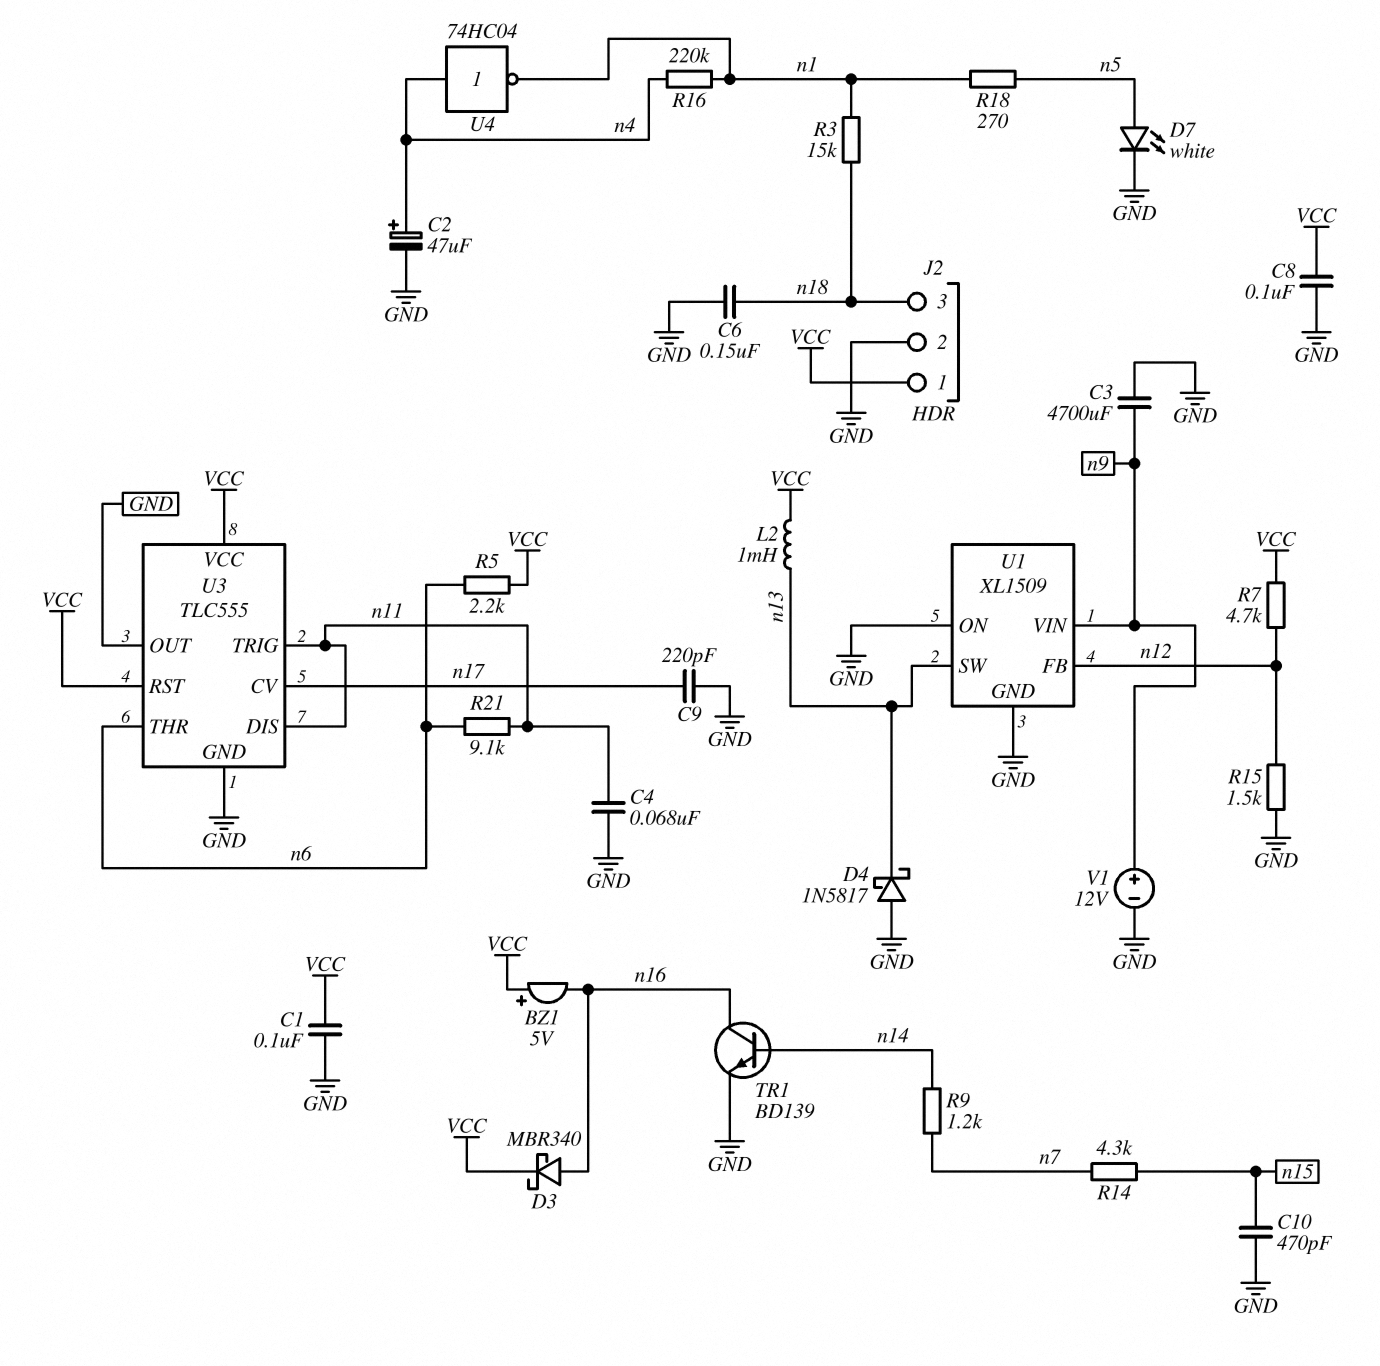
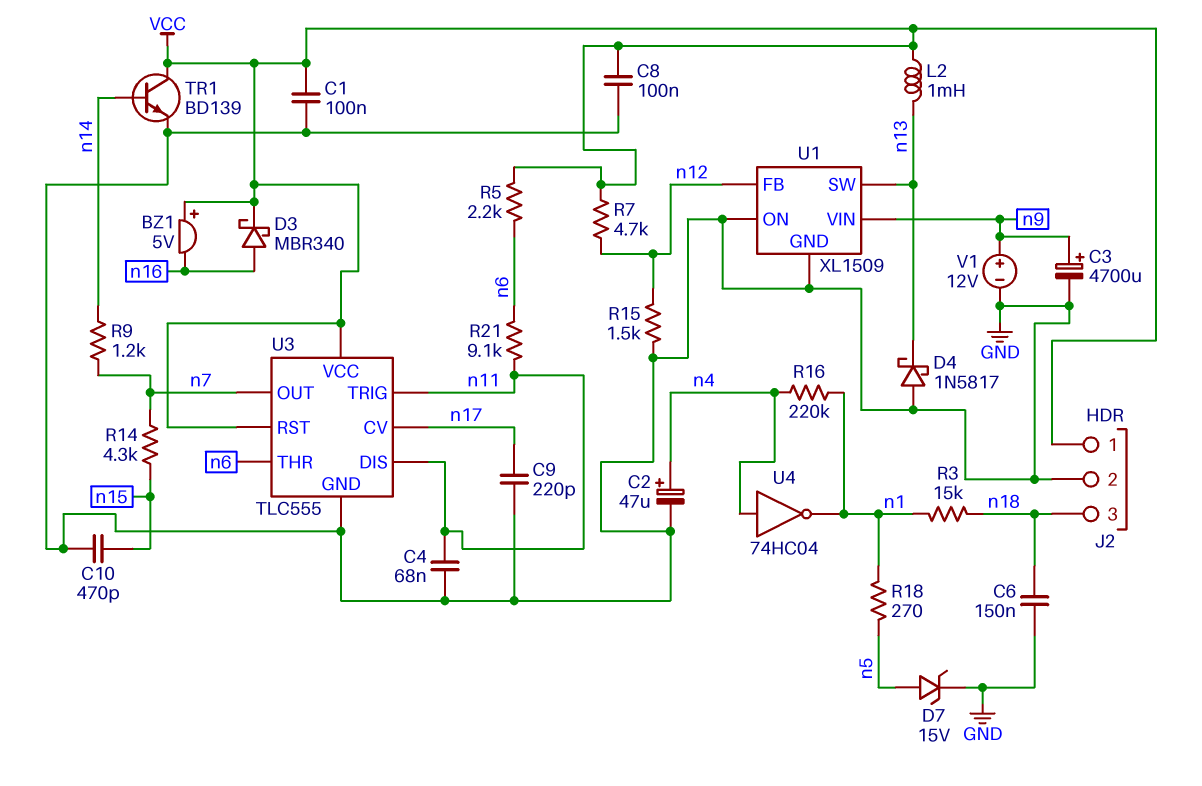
C3: 4700uF (GND, n9) -> 4700uF (plus n9, minus GND)
D7: LED white (A n5, K GND) -> zener 15V (A n5, K GND)
TR1: NPN BD139 (B n14, C n16, E GND) -> NPN BD139 (B n14, C VCC, E GND)
U3 pin OUT: GND -> n7

